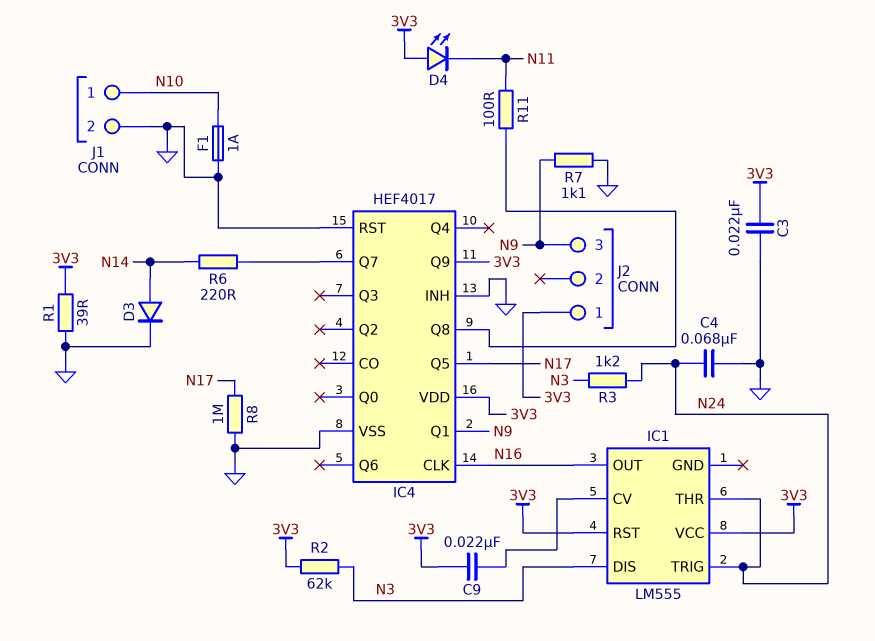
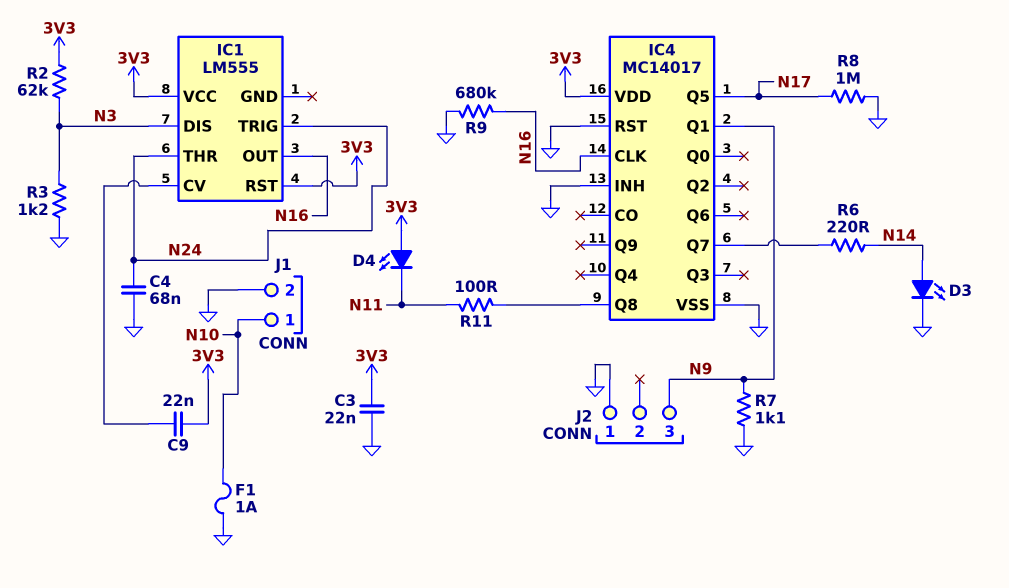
D3: diode (A N14, K GND) -> LED (A N14, K GND)
IC4: HEF4017 -> MC14017
IC4 pin Q9: 3V3 -> none
J2 pin 1: 3V3 -> GND
R1: 39 (3V3, GND) -> none
R3: 1.2k (N3, N24) -> 1.2k (GND, N3)
R9: none -> 680k (GND, N16)

